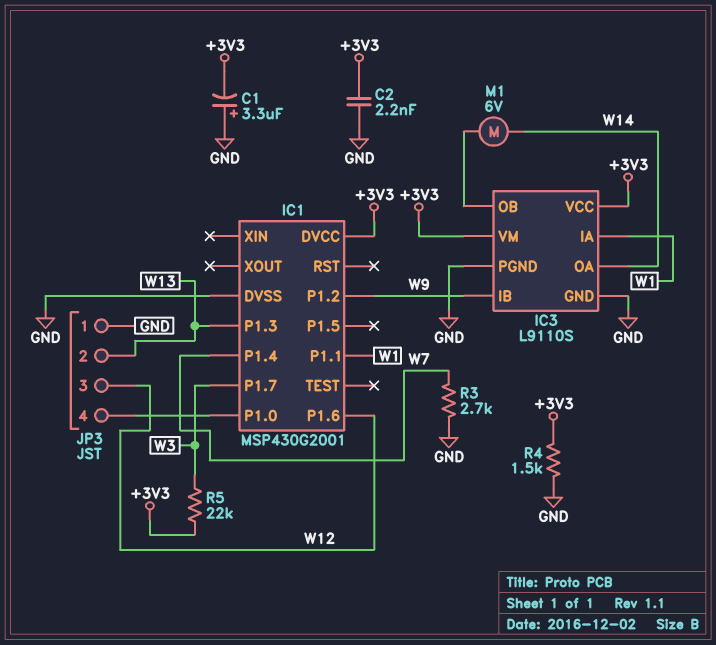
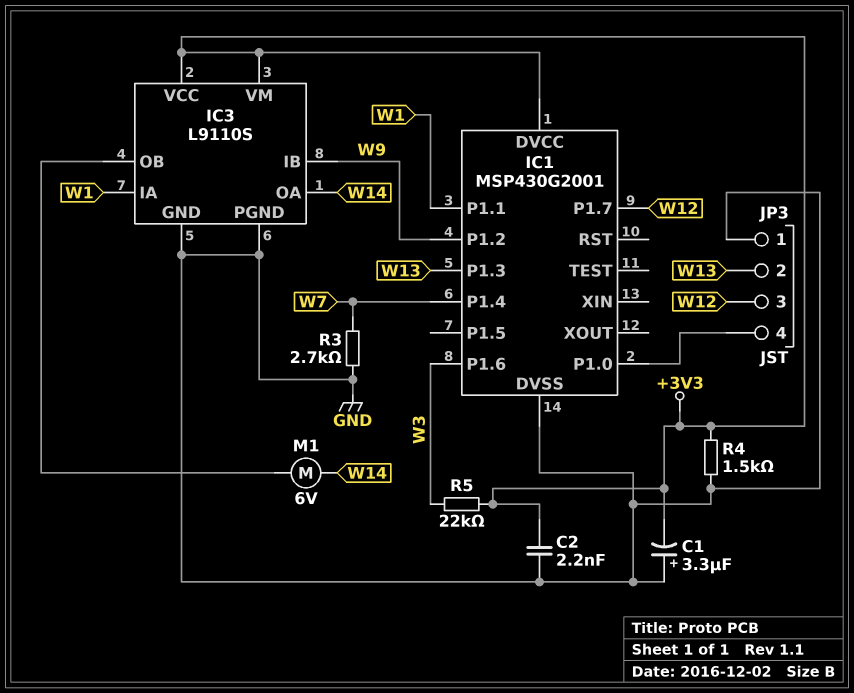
IC1 pin P1.6: W12 -> W3
IC1 pin P1.7: W3 -> W12

